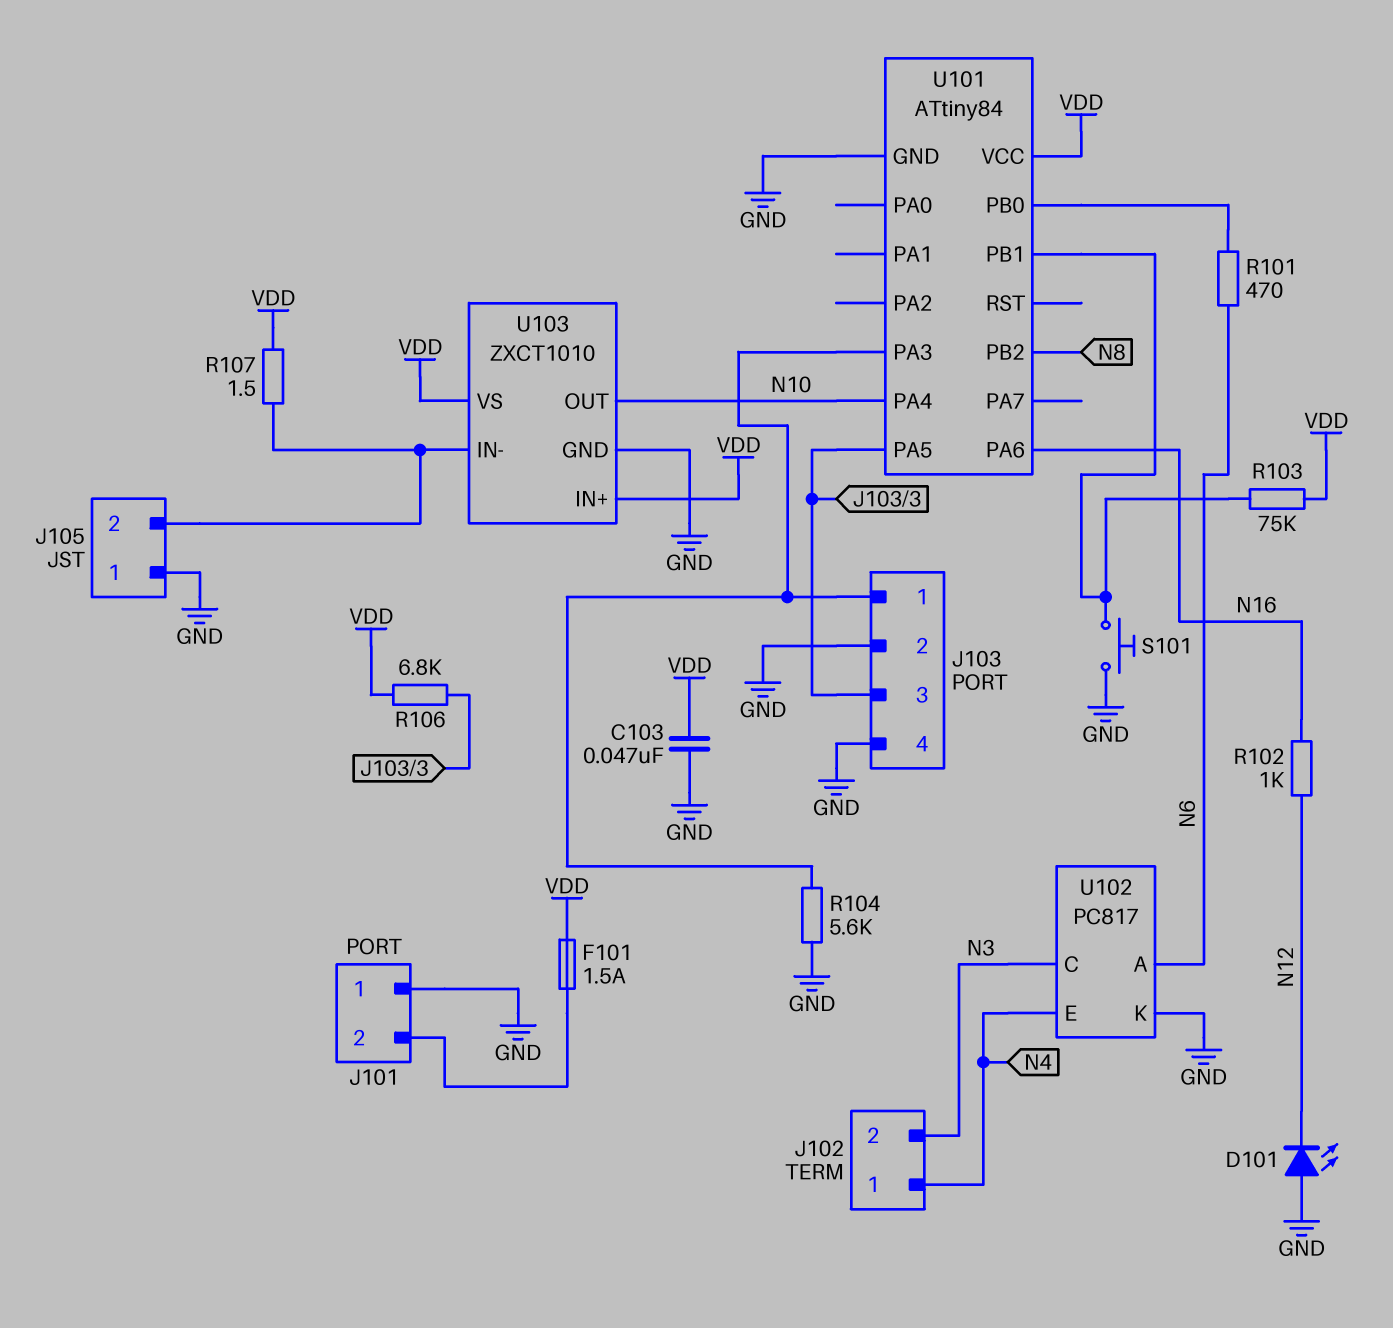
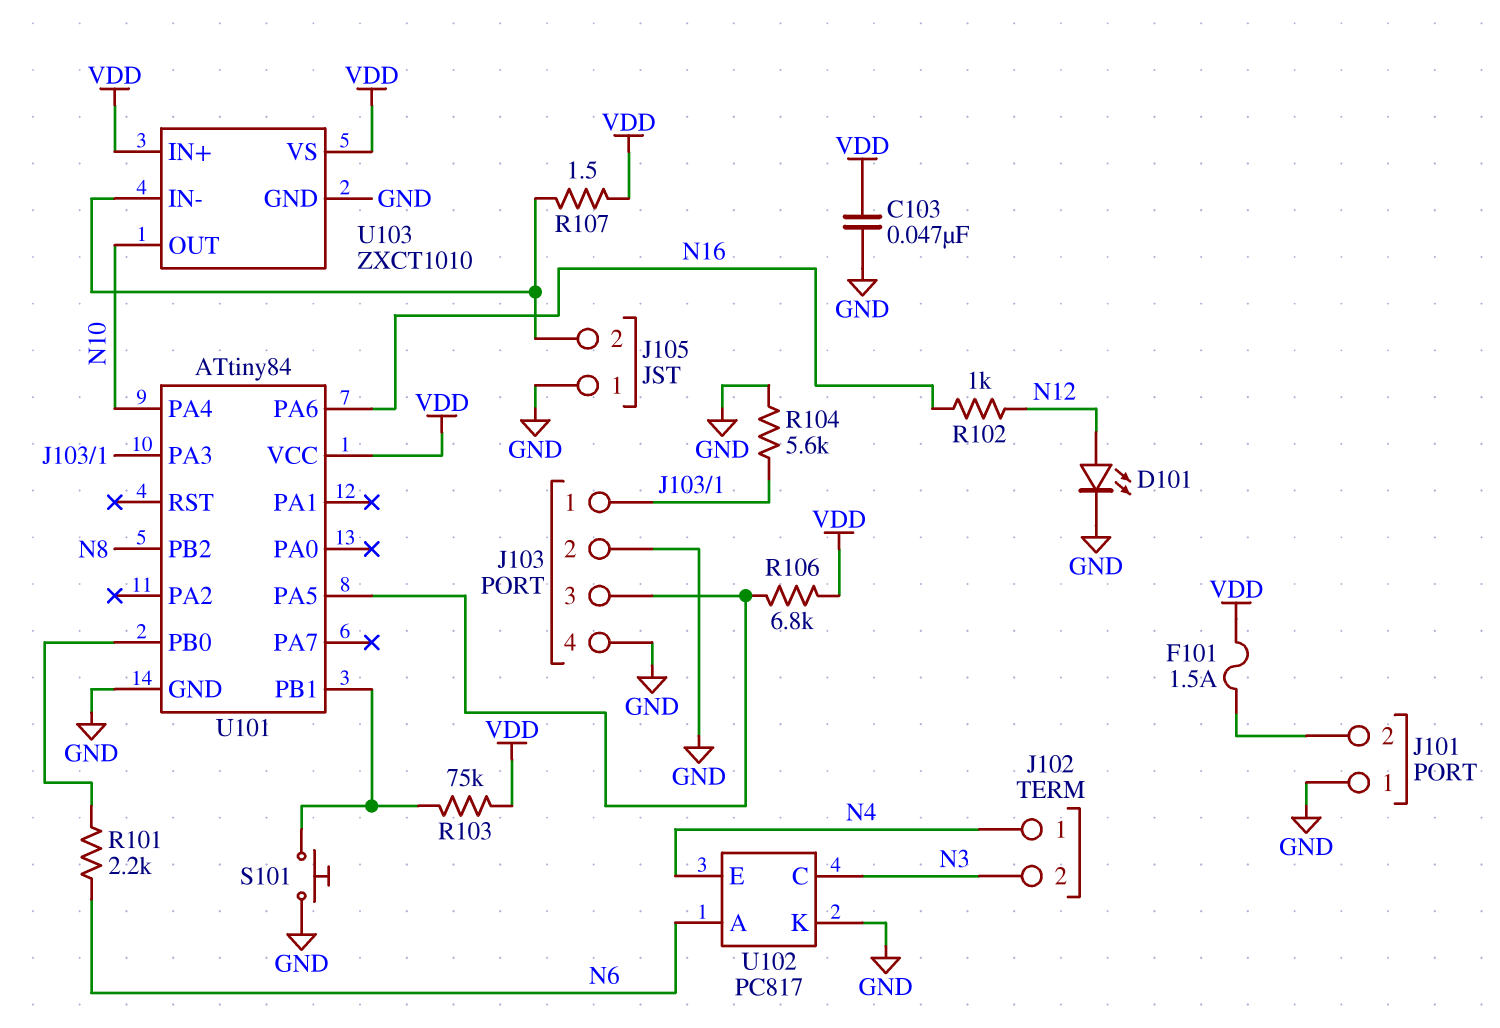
D101: LED (A GND, K N12) -> LED (A N12, K GND)
R101: 470 (N6, U101/PB0) -> 2.2k (N6, U101/PB0)

